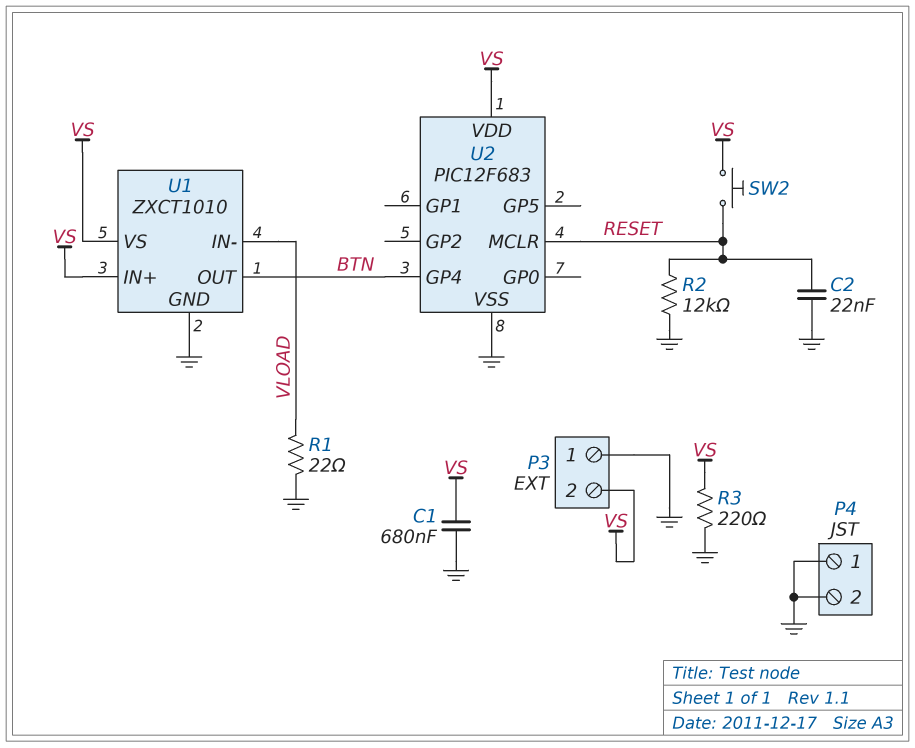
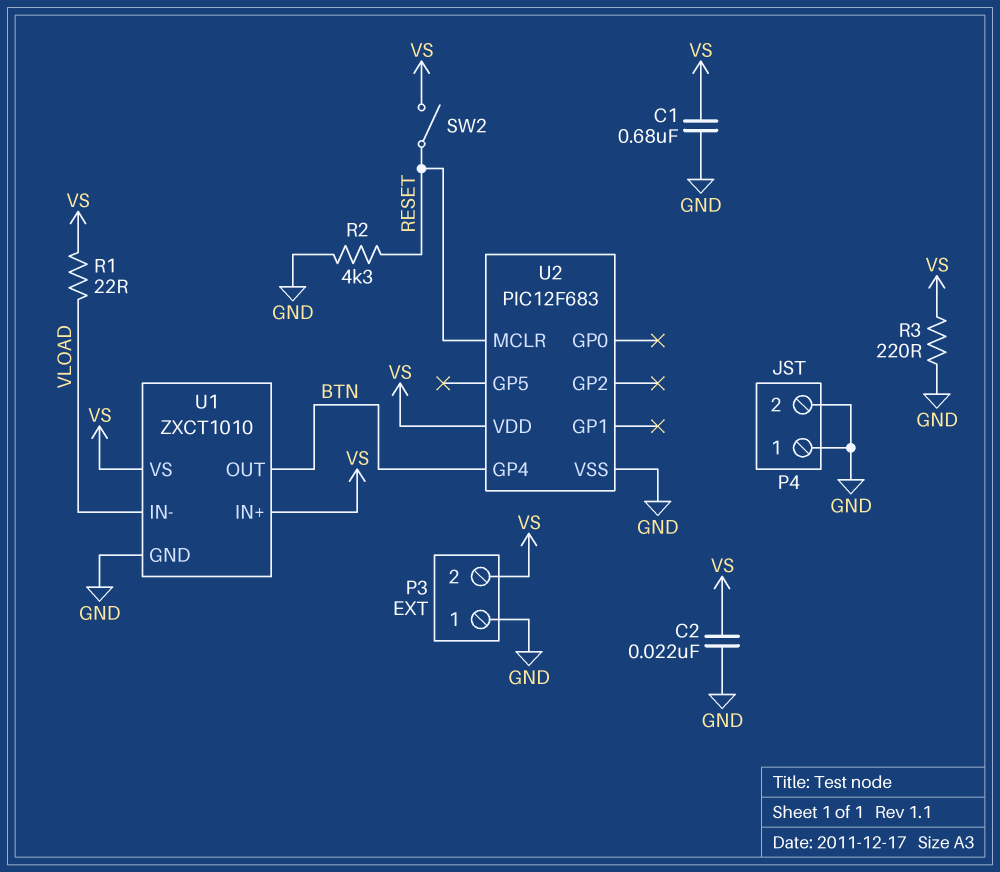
C2: 22nF (GND, RESET) -> 22nF (GND, VS)
R1: 22 (GND, VLOAD) -> 22 (VLOAD, VS)
R2: 12k (GND, RESET) -> 4.3k (GND, RESET)
SW2: button (RESET, VS) -> switch (RESET, VS)

